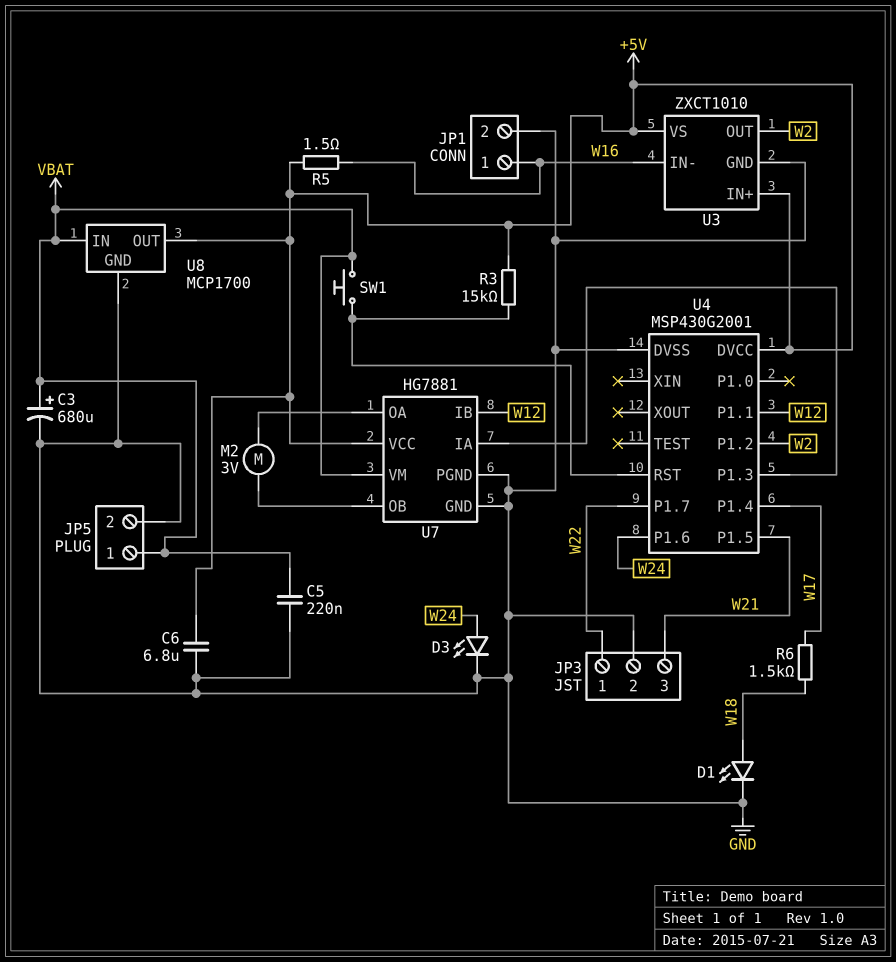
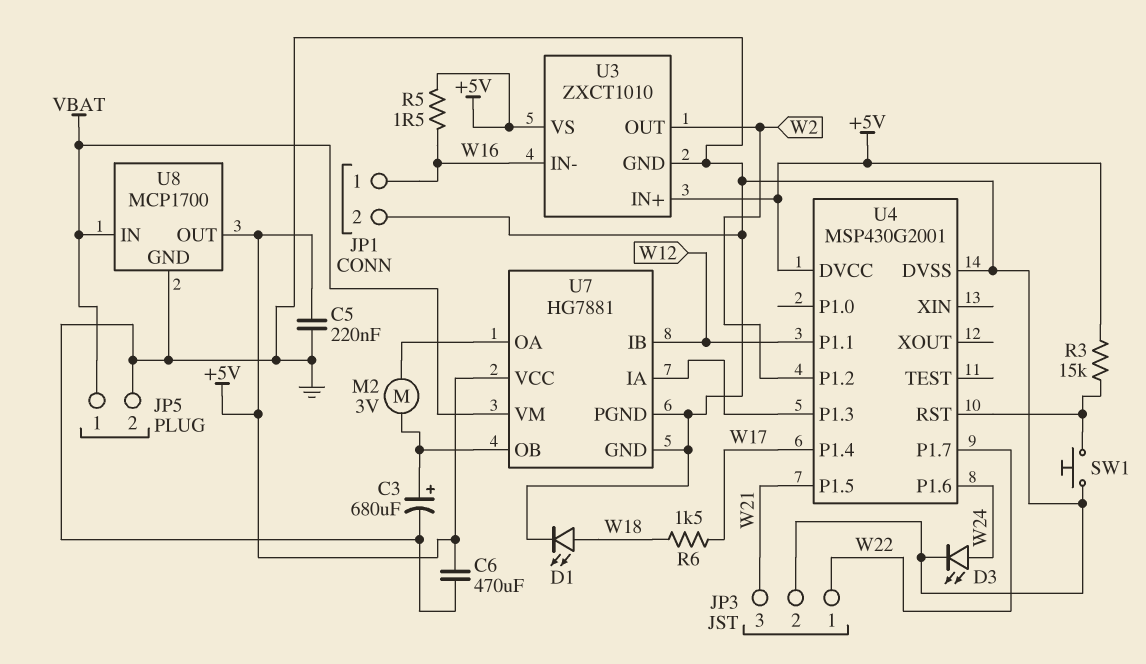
C3: 680uF (plus VBAT, minus GND) -> 680uF (plus U7/OB, minus GND)
C5: 220nF (GND, VBAT) -> 220nF (+5V, GND)
C6: 6.8uF (+5V, GND) -> 470uF (+5V, GND)
SW1: button (U4/RST, VBAT) -> button (GND, U4/RST)

